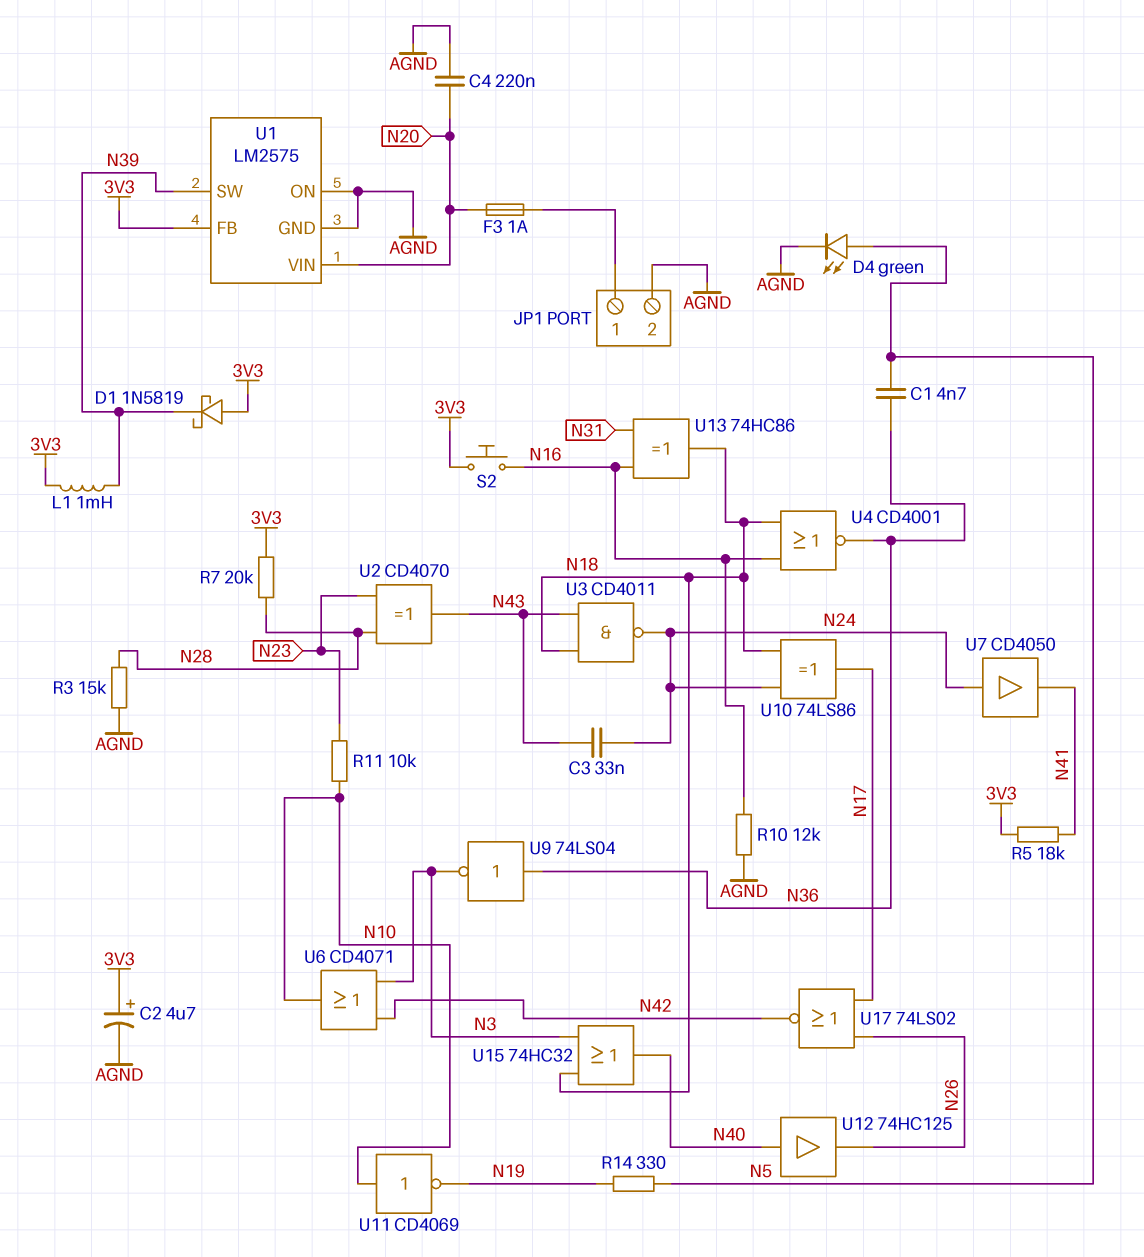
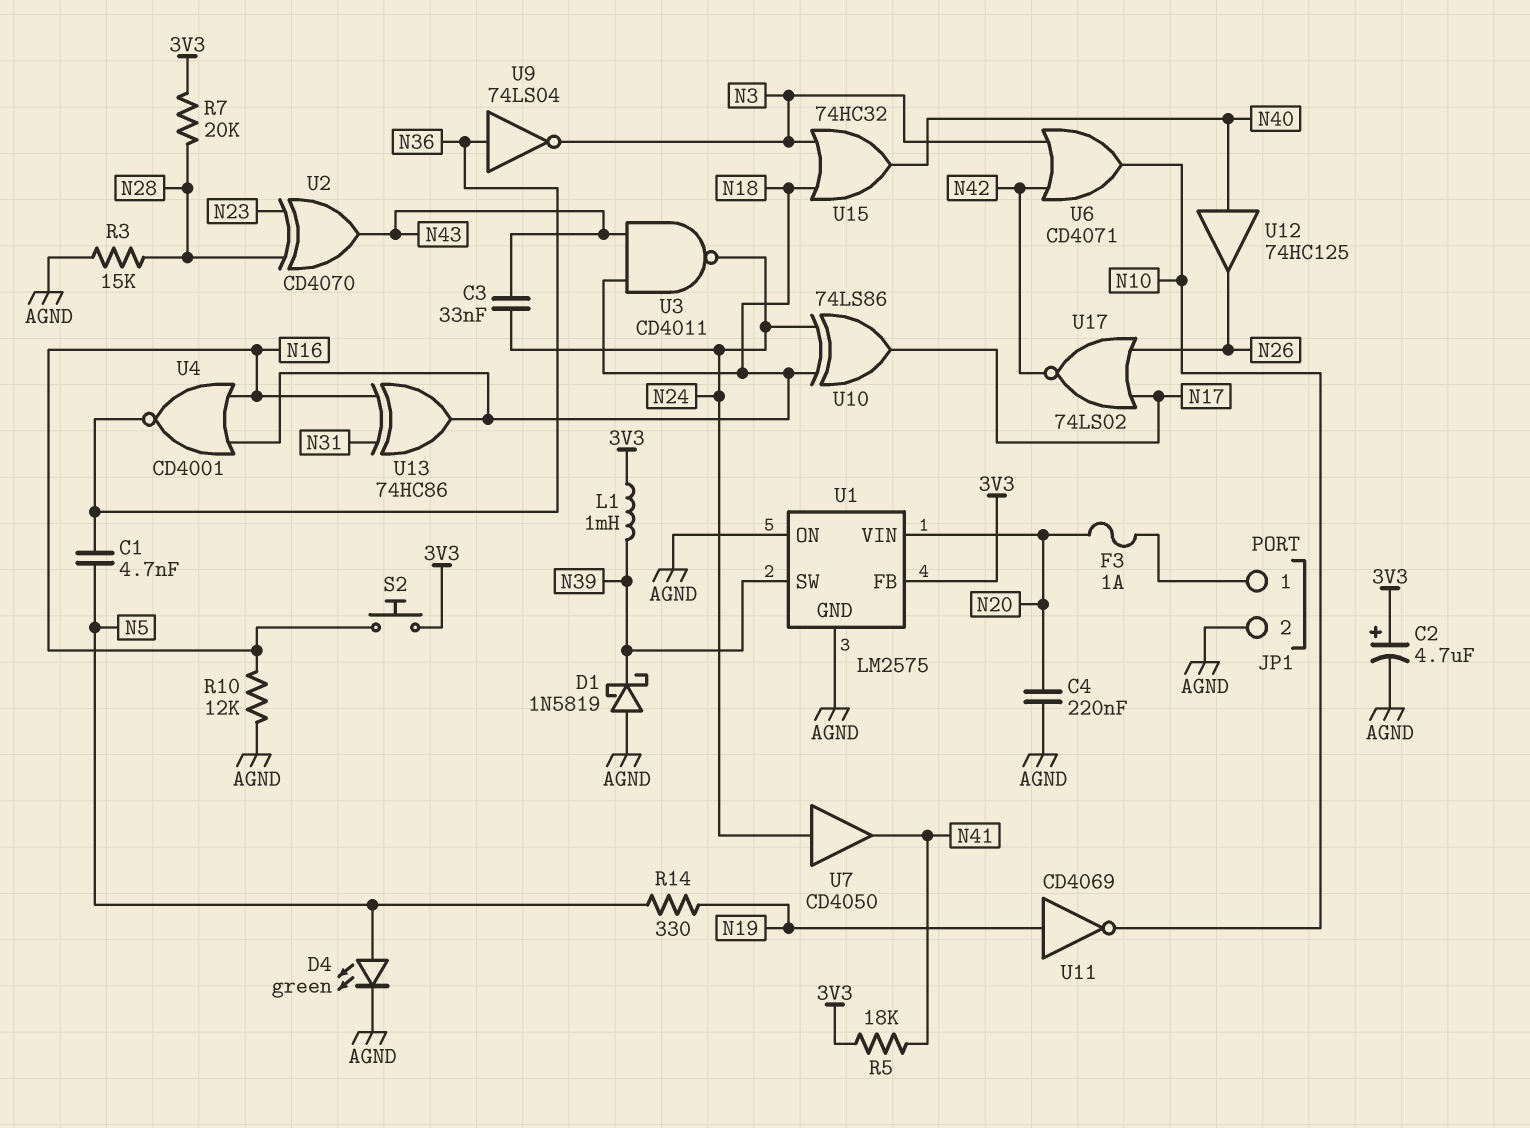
D1: schottky 1N5819 (A 3V3, K N39) -> schottky 1N5819 (A AGND, K N39)
R11: 10k (N10, N23) -> none
U11: NOT CD4069 (in N10, out N19) -> NOT CD4069 (in N19, out N10)

